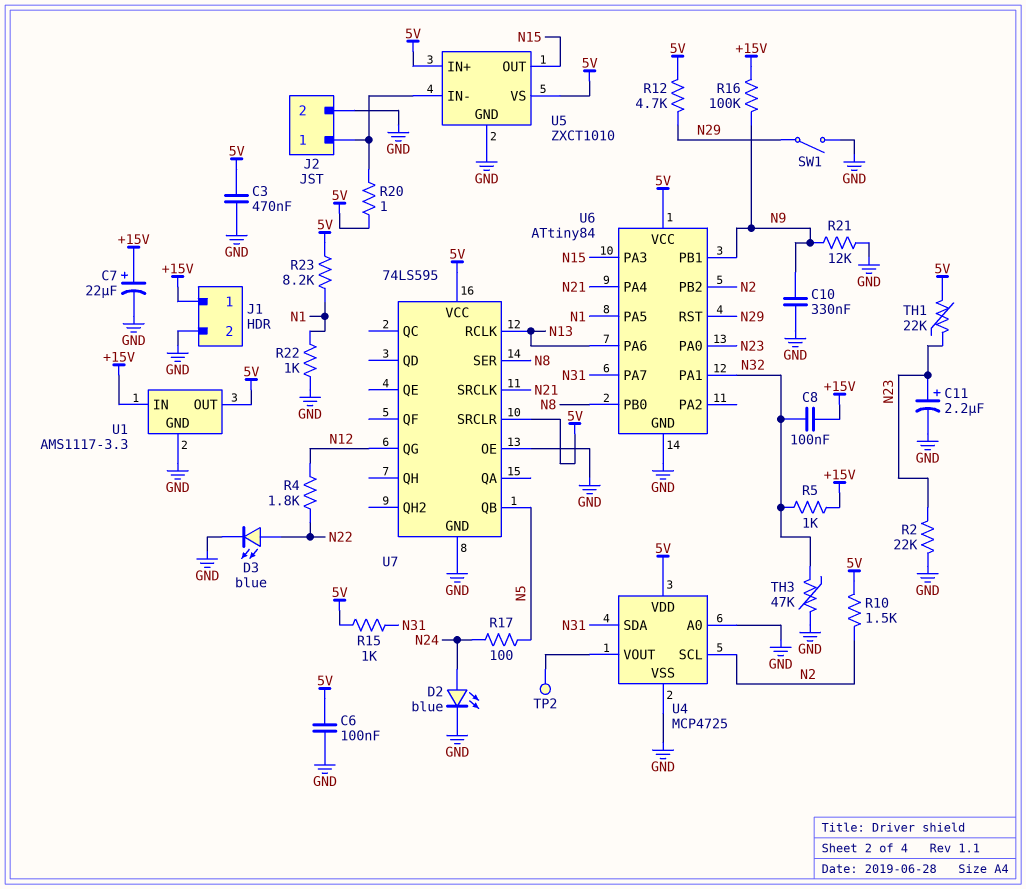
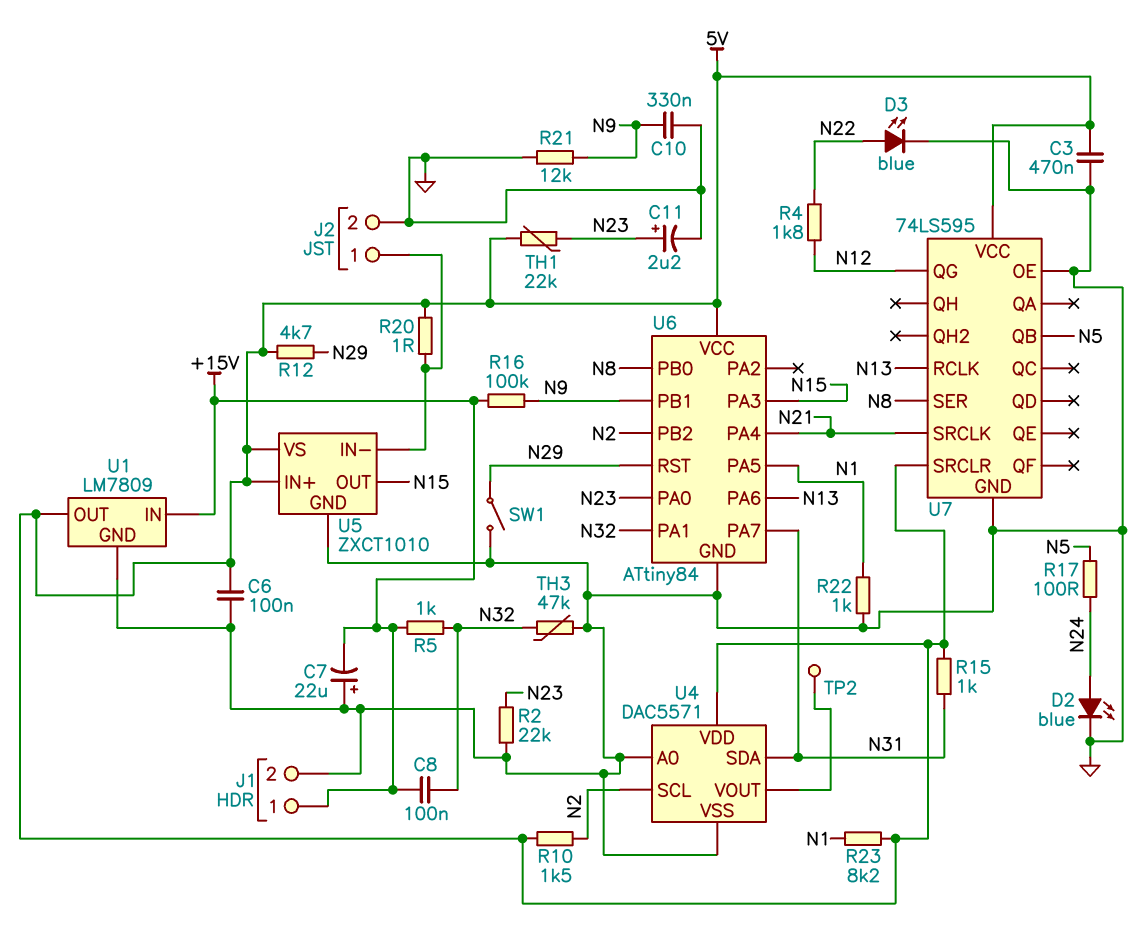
C7: 22uF (plus +15V, minus GND) -> 22uF (plus GND, minus +15V)
U1: AMS1117-3.3 -> LM7809
U4: MCP4725 -> DAC5571

